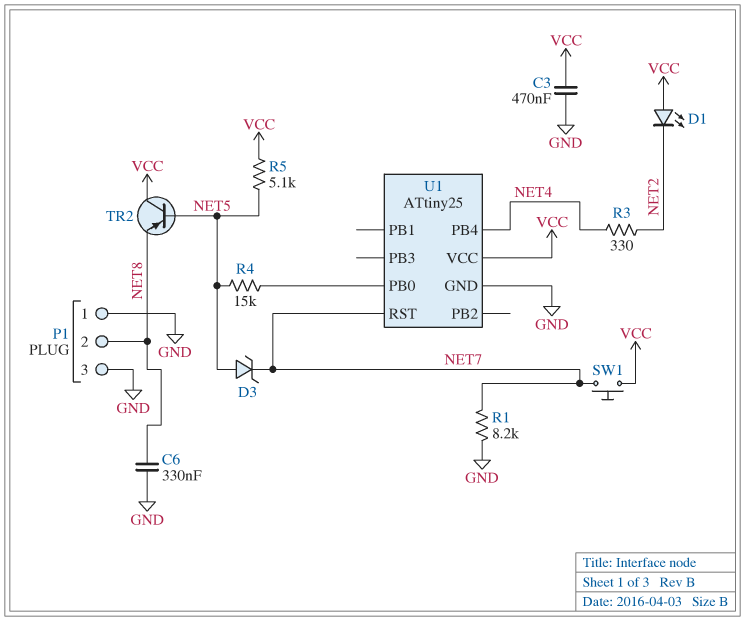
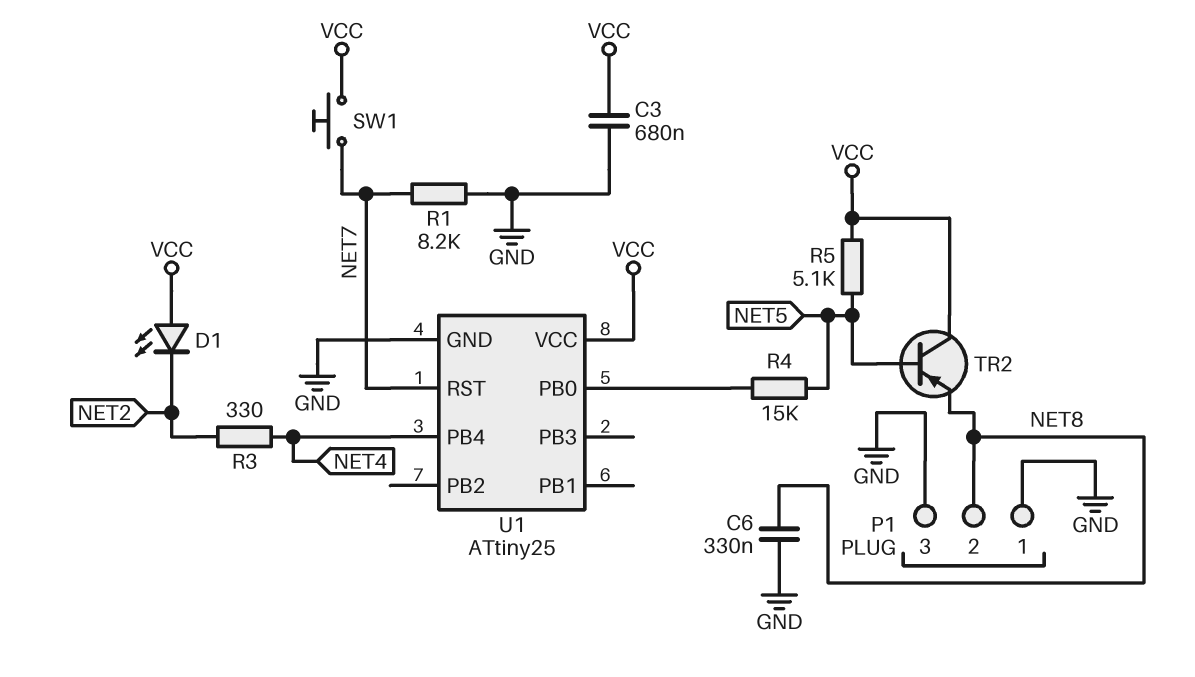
C3: 470nF (GND, VCC) -> 680nF (GND, VCC)
D3: zener (A NET5, K NET7) -> none

